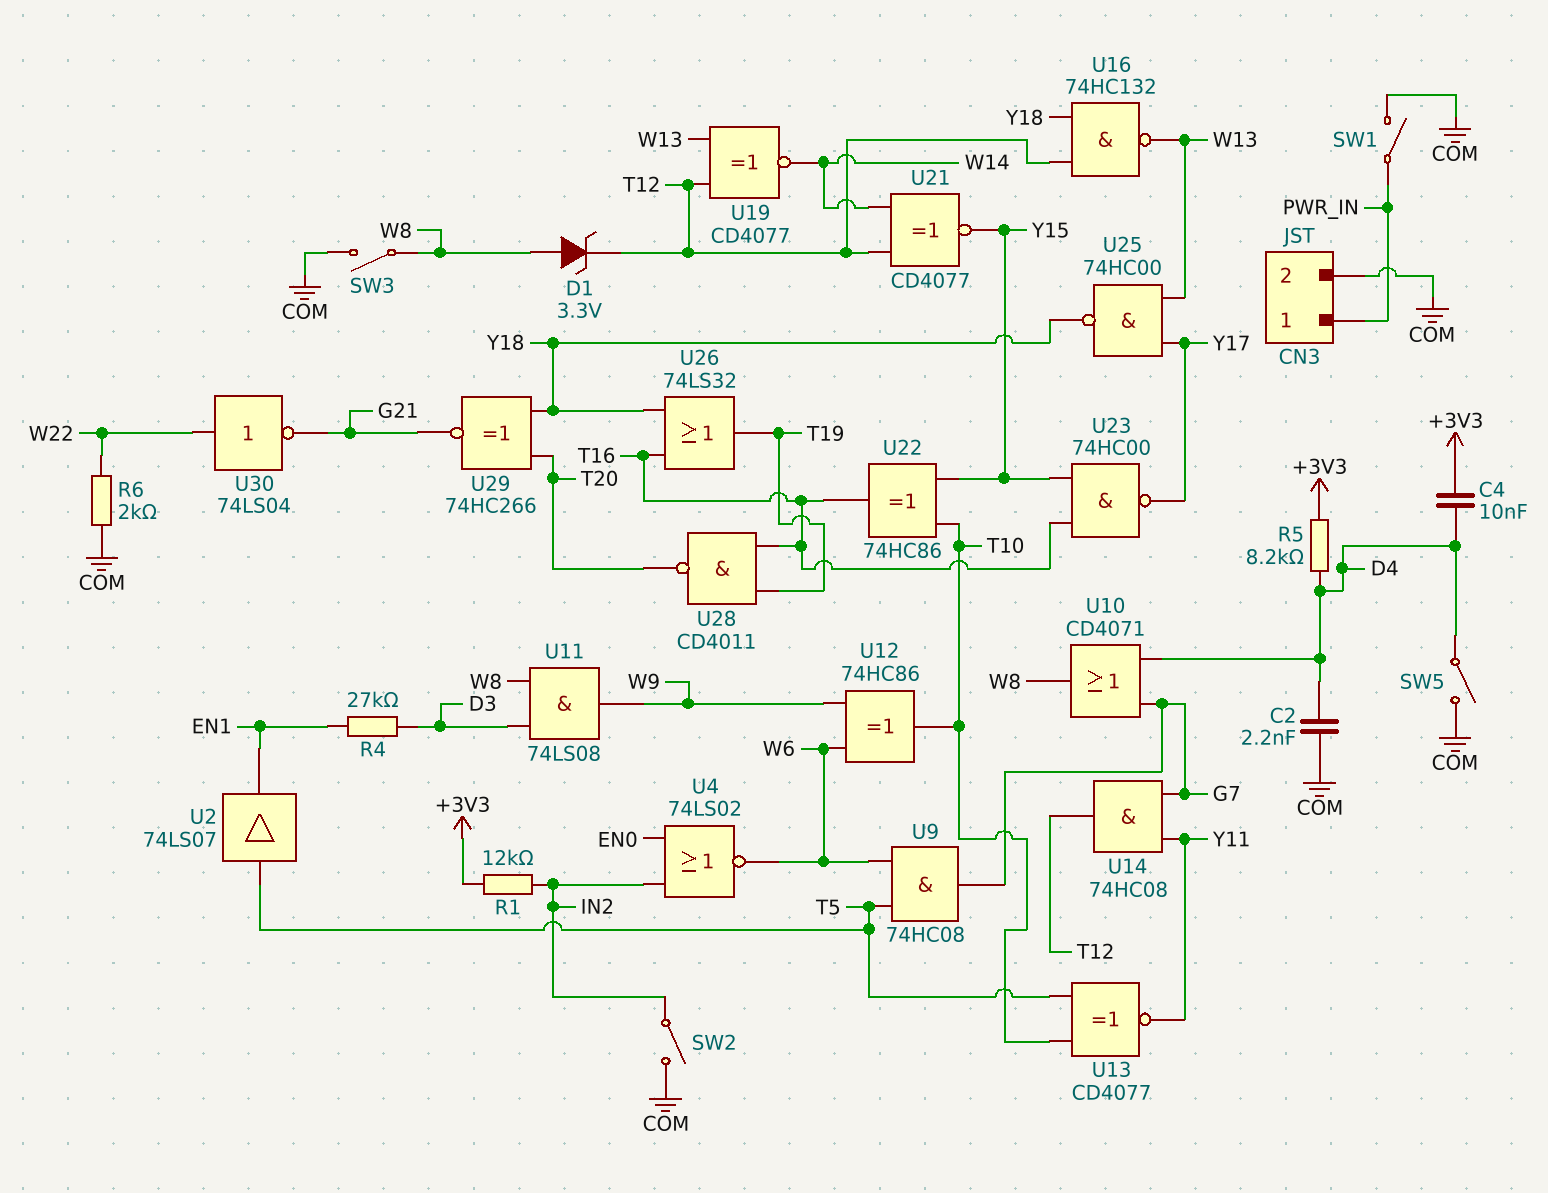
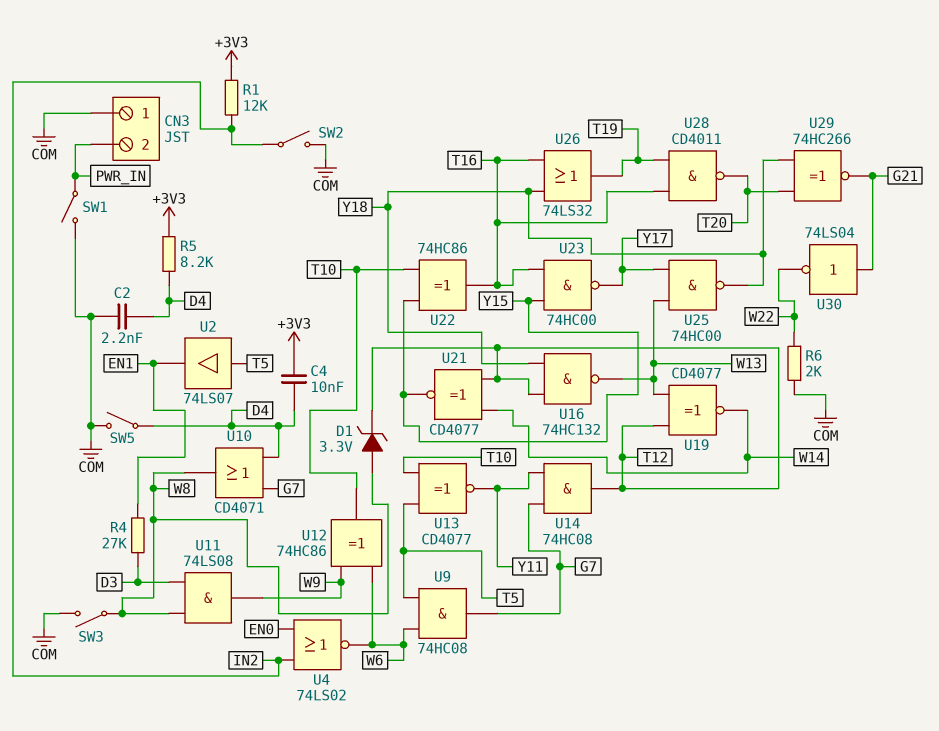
CN3 pin 1: PWR_IN -> COM
CN3 pin 2: COM -> PWR_IN
U30: NOT 74LS04 (in W22, out G21) -> NOT 74LS04 (in G21, out W22)

